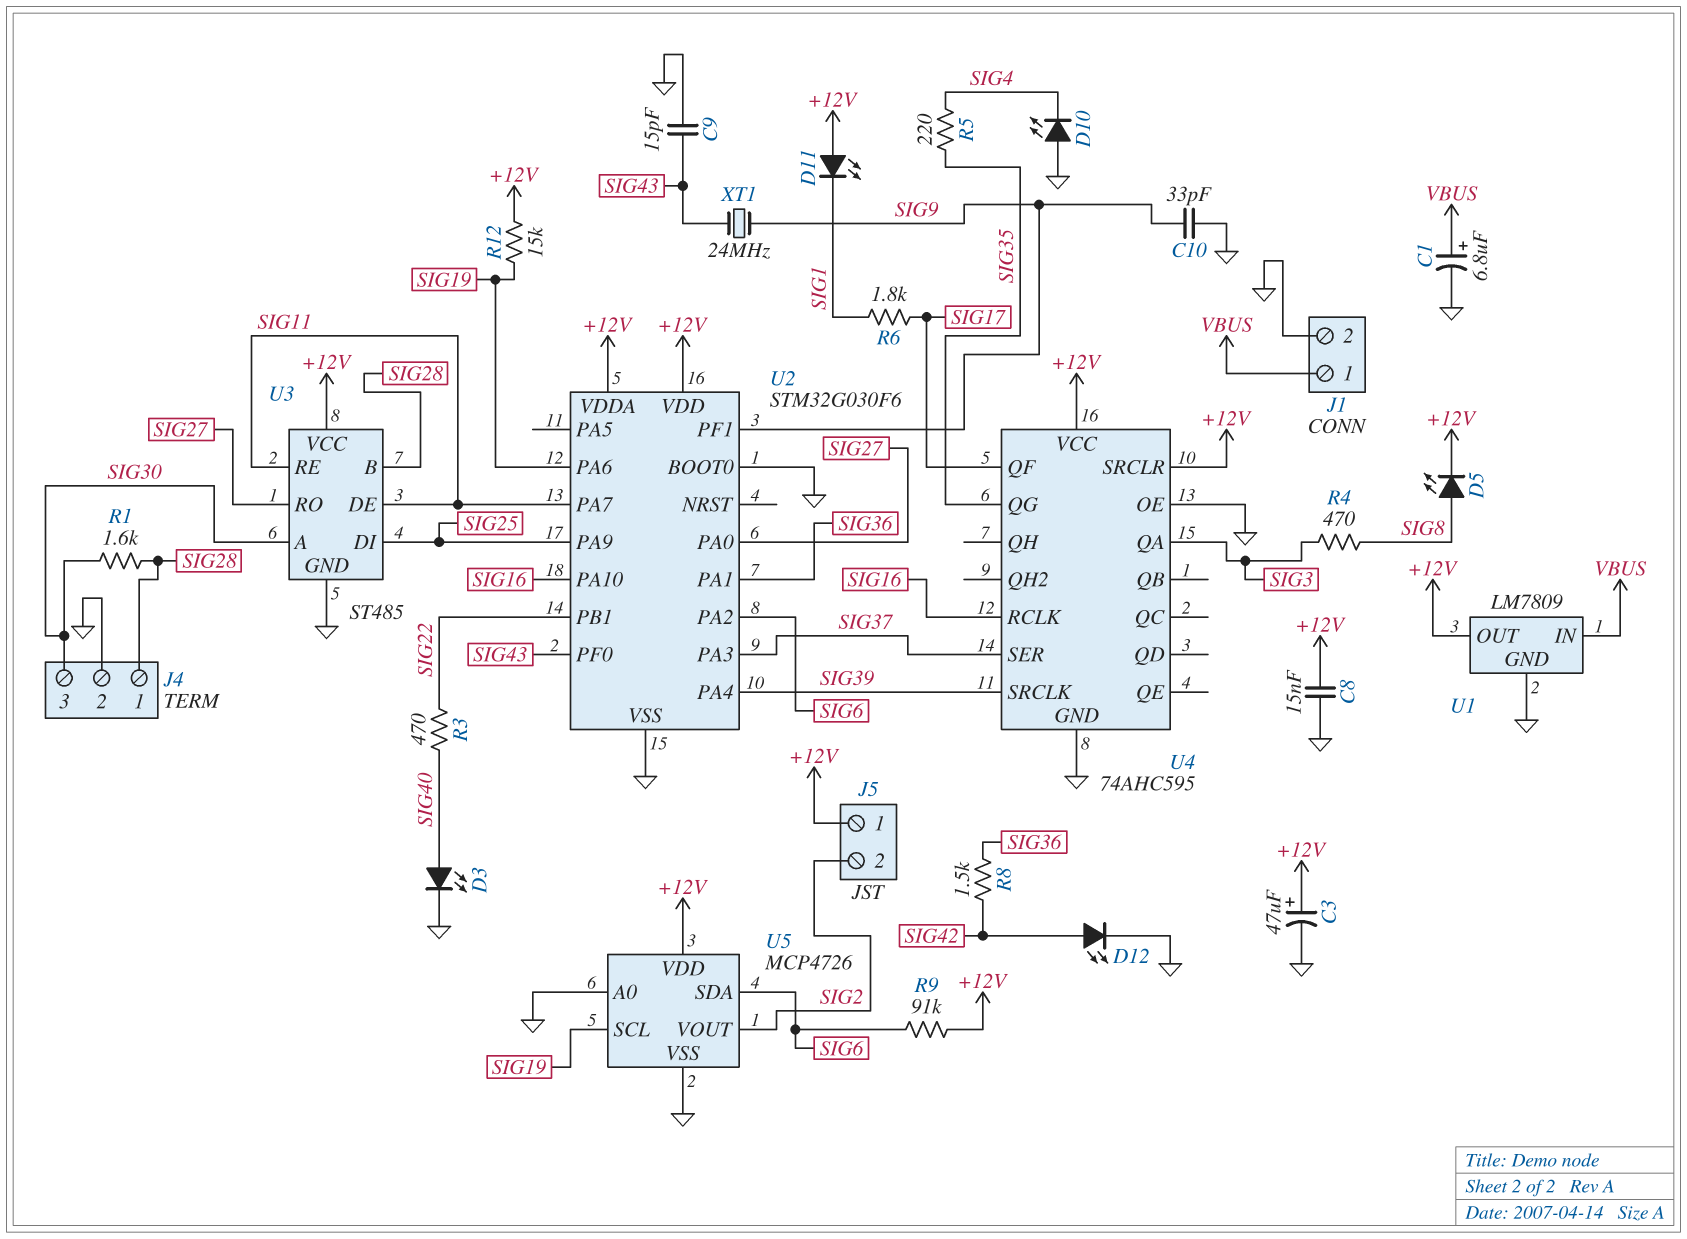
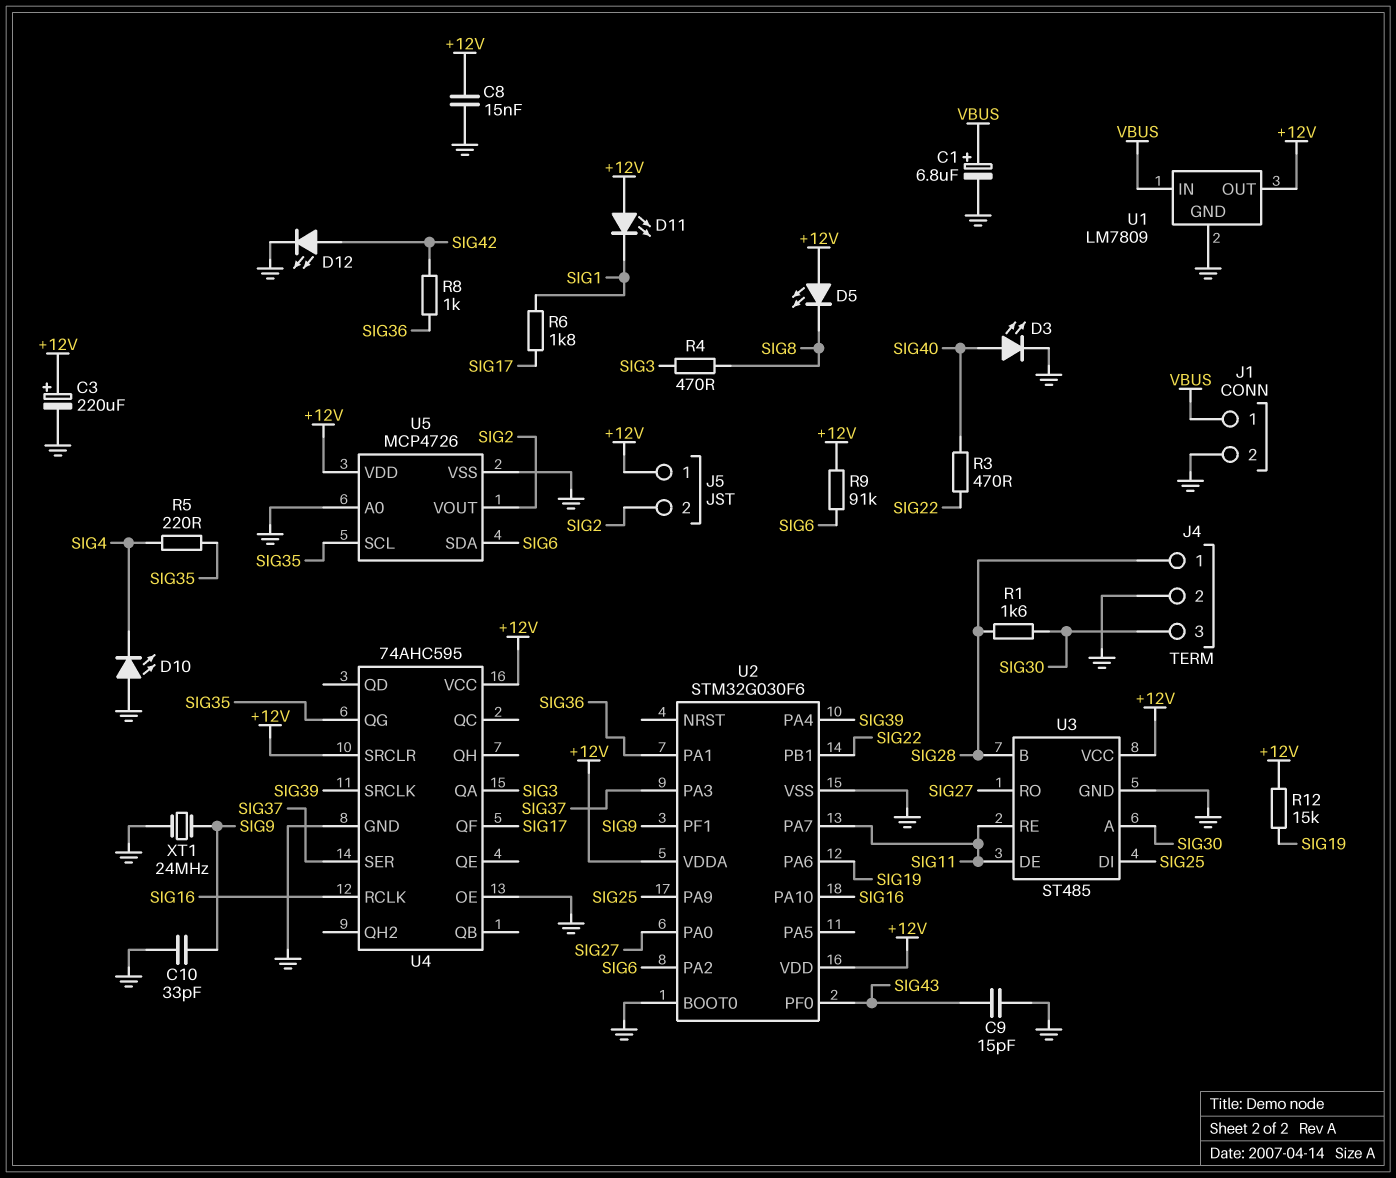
C3: 47uF (plus +12V, minus GND) -> 220uF (plus +12V, minus GND)
D5: LED (A SIG8, K +12V) -> LED (A +12V, K SIG8)
R8: 1.5k (SIG36, SIG42) -> 1k (SIG36, SIG42)
U5 pin SCL: SIG19 -> SIG35
XT1: 24MHz (SIG9, SIG43) -> 24MHz (GND, SIG9)

